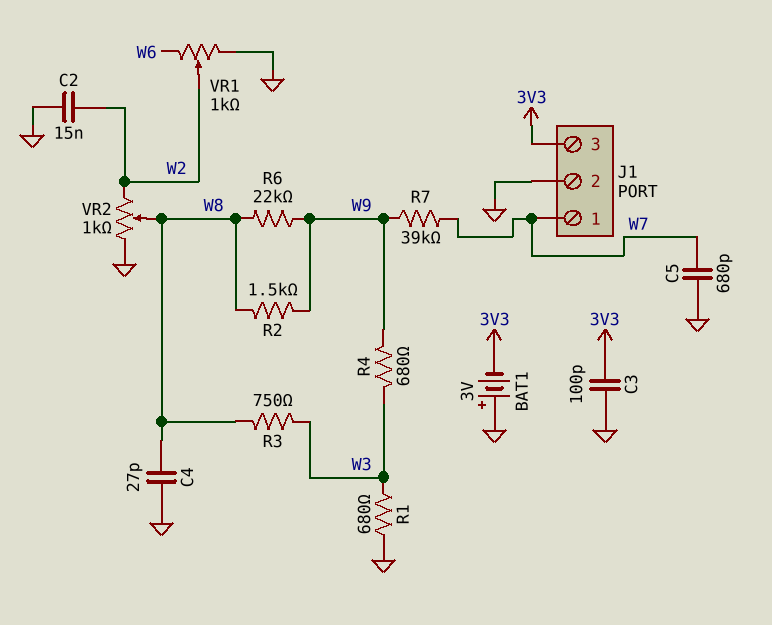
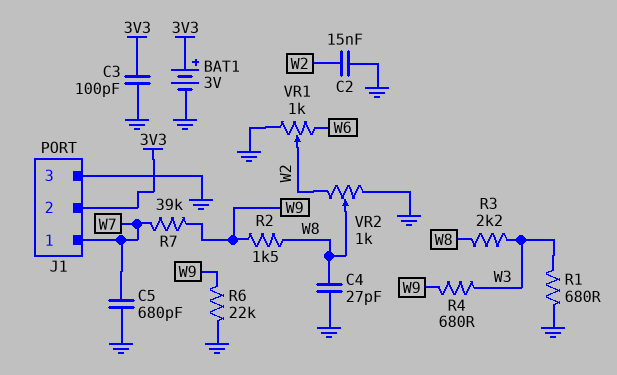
BAT1: 3V (plus GND, minus 3V3) -> 3V (plus 3V3, minus GND)
J1 pin 2: GND -> 3V3
J1 pin 3: 3V3 -> GND
R3: 750 (W3, W8) -> 2.2k (W3, W8)
R6: 22k (W8, W9) -> 22k (GND, W9)

